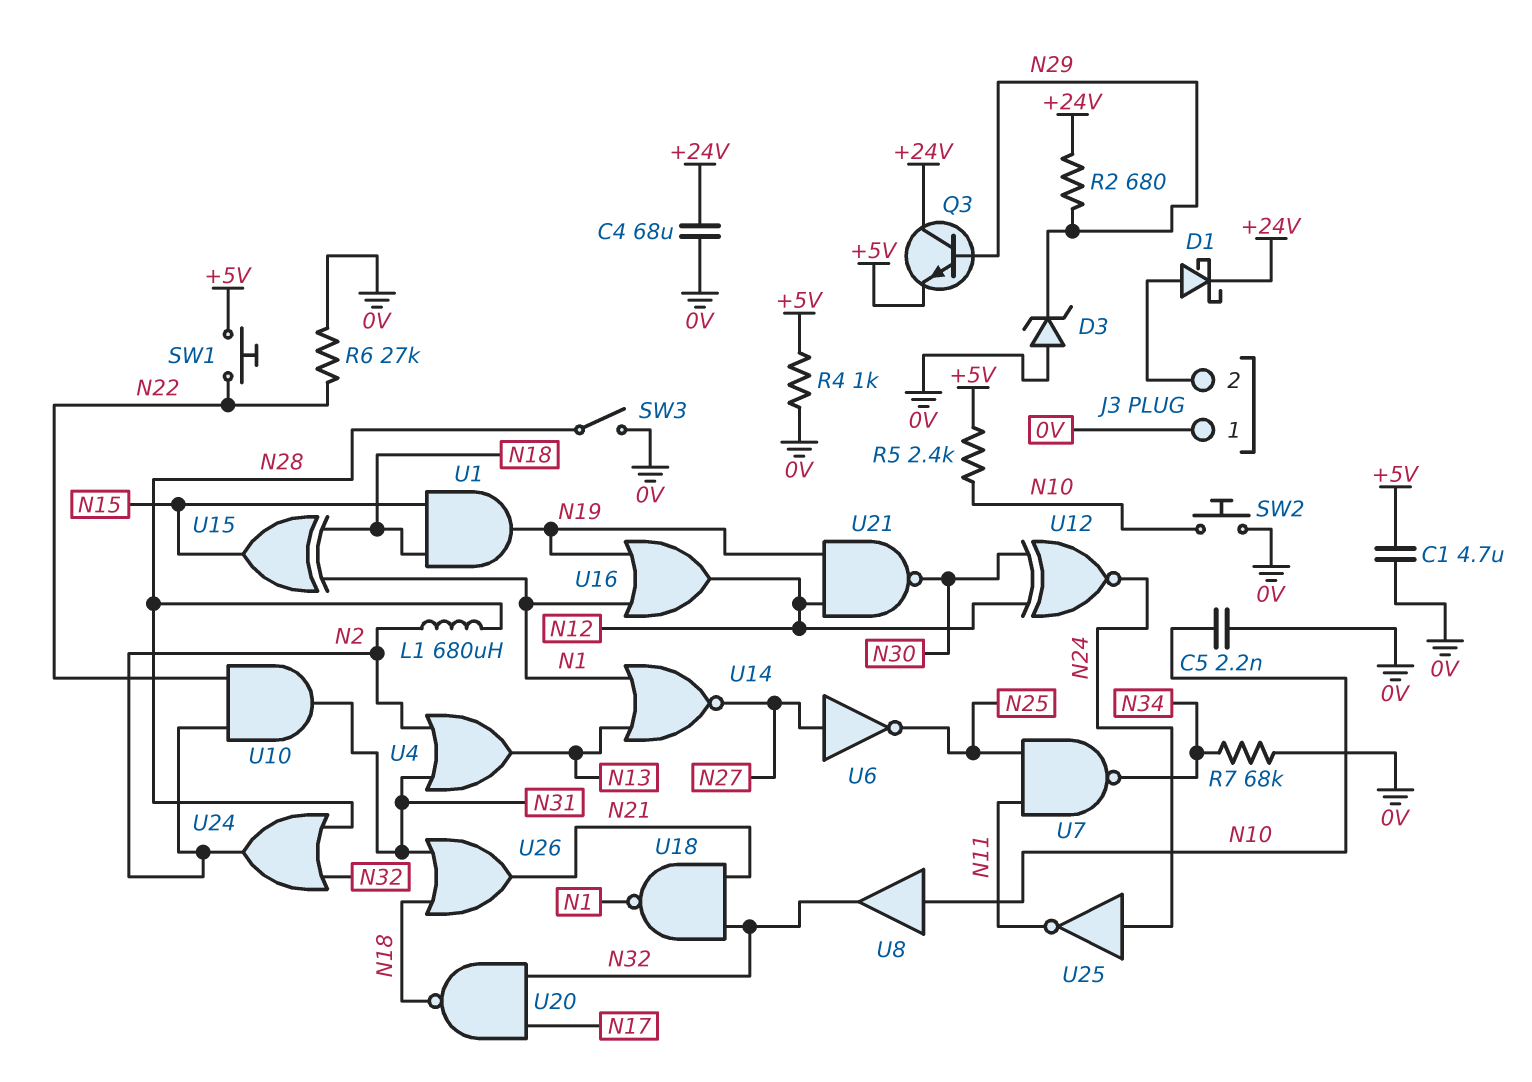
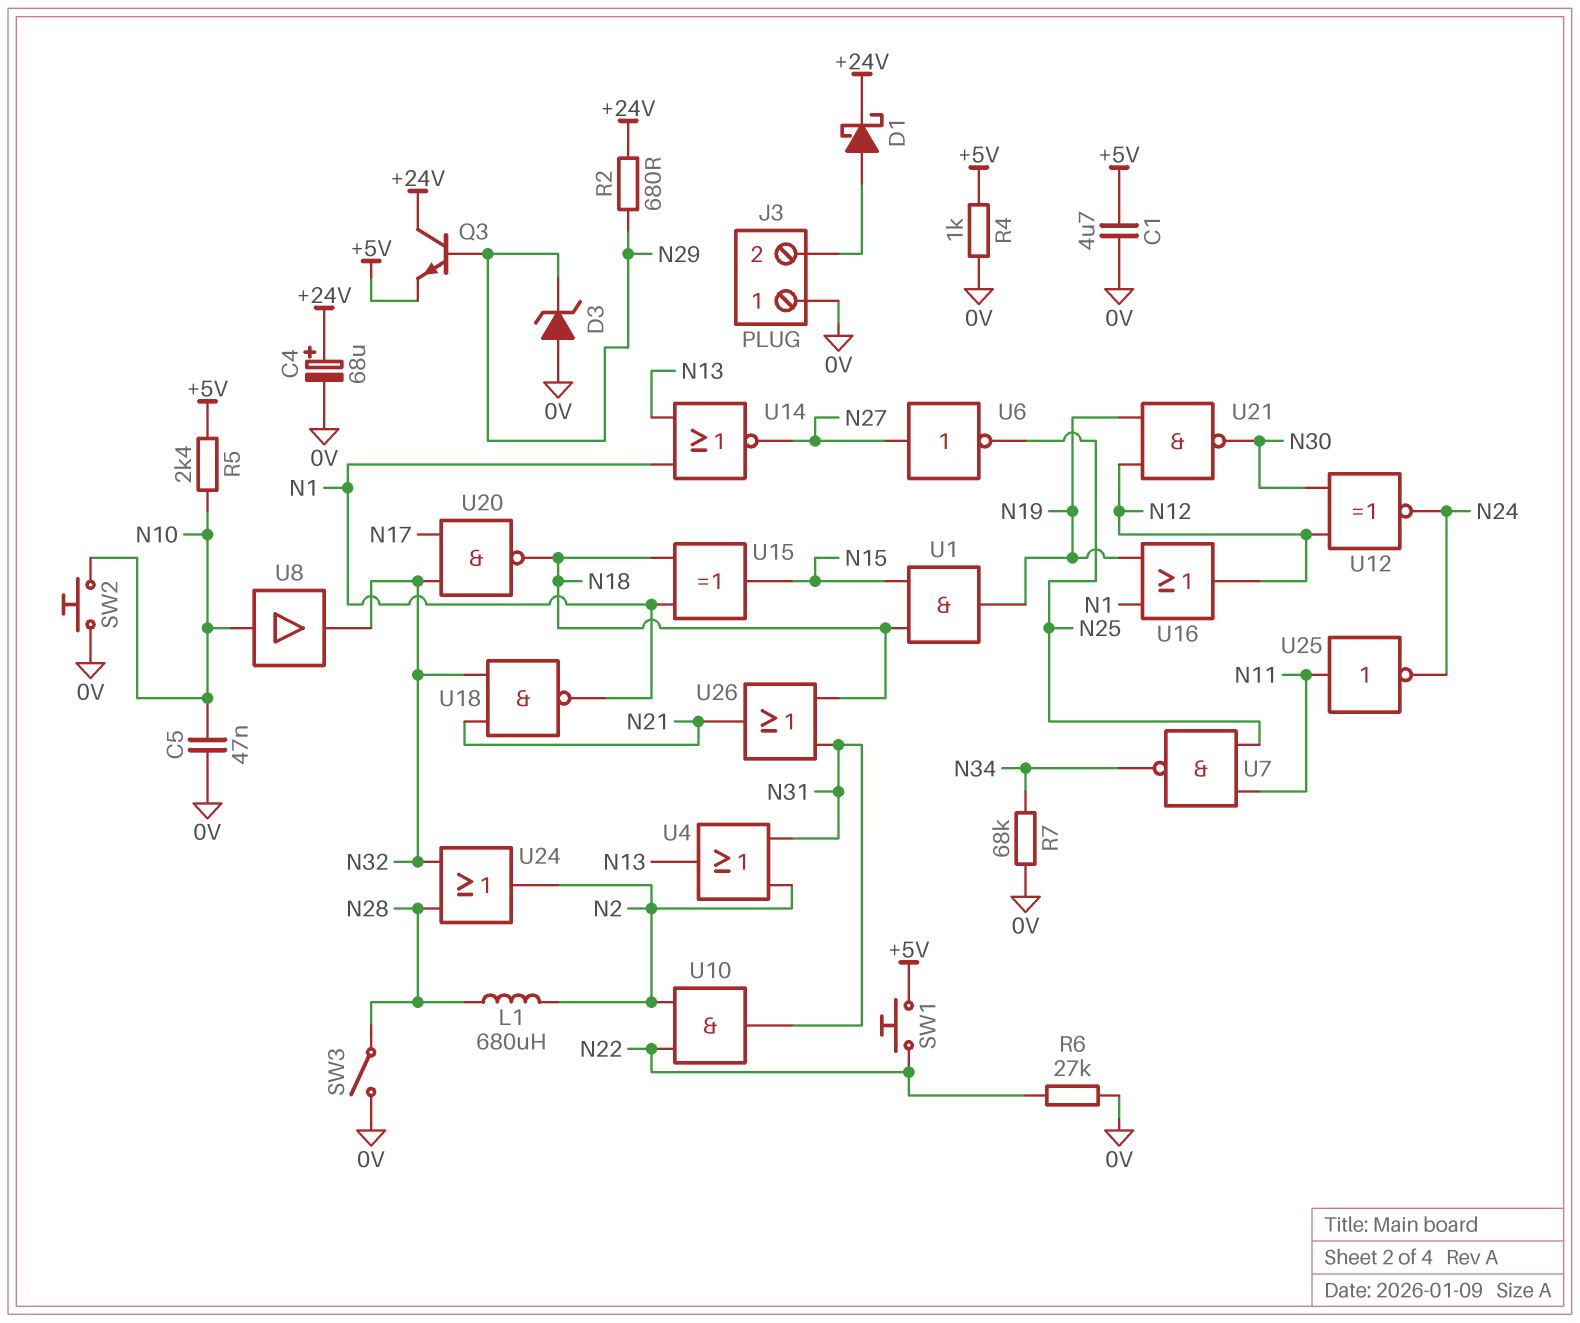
C4: 68uF (+24V, 0V) -> 68uF (plus +24V, minus 0V)
C5: 2.2nF (0V, N10) -> 47nF (0V, N10)
U25: NOT (in N24, out N11) -> NOT (in N11, out N24)

